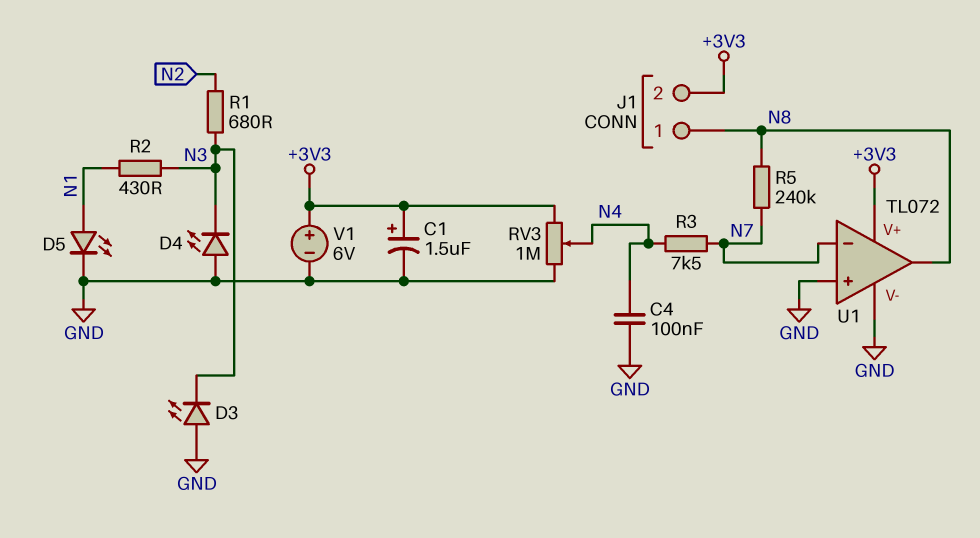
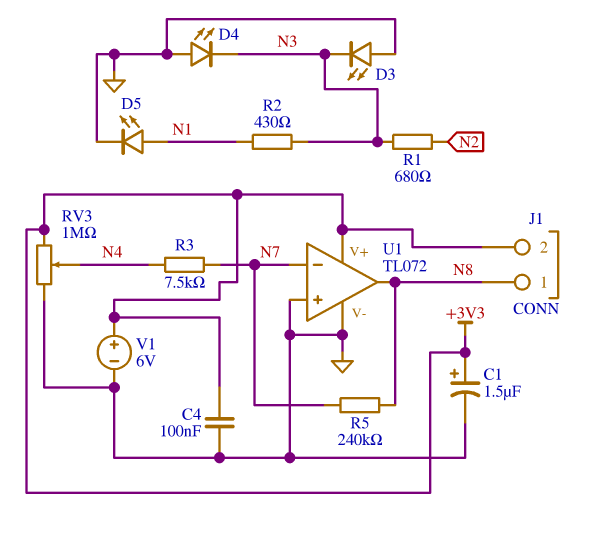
C4: 100nF (GND, N4) -> 100nF (+3V3, GND)

